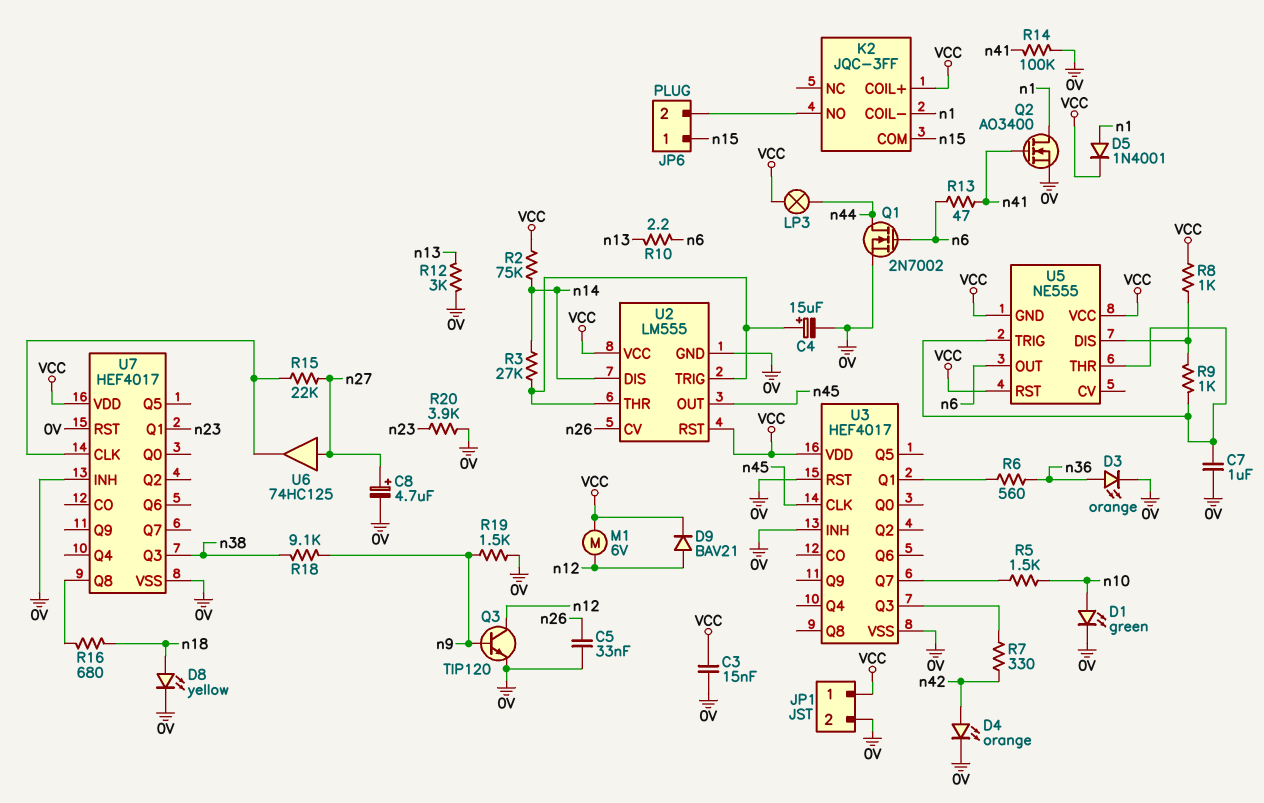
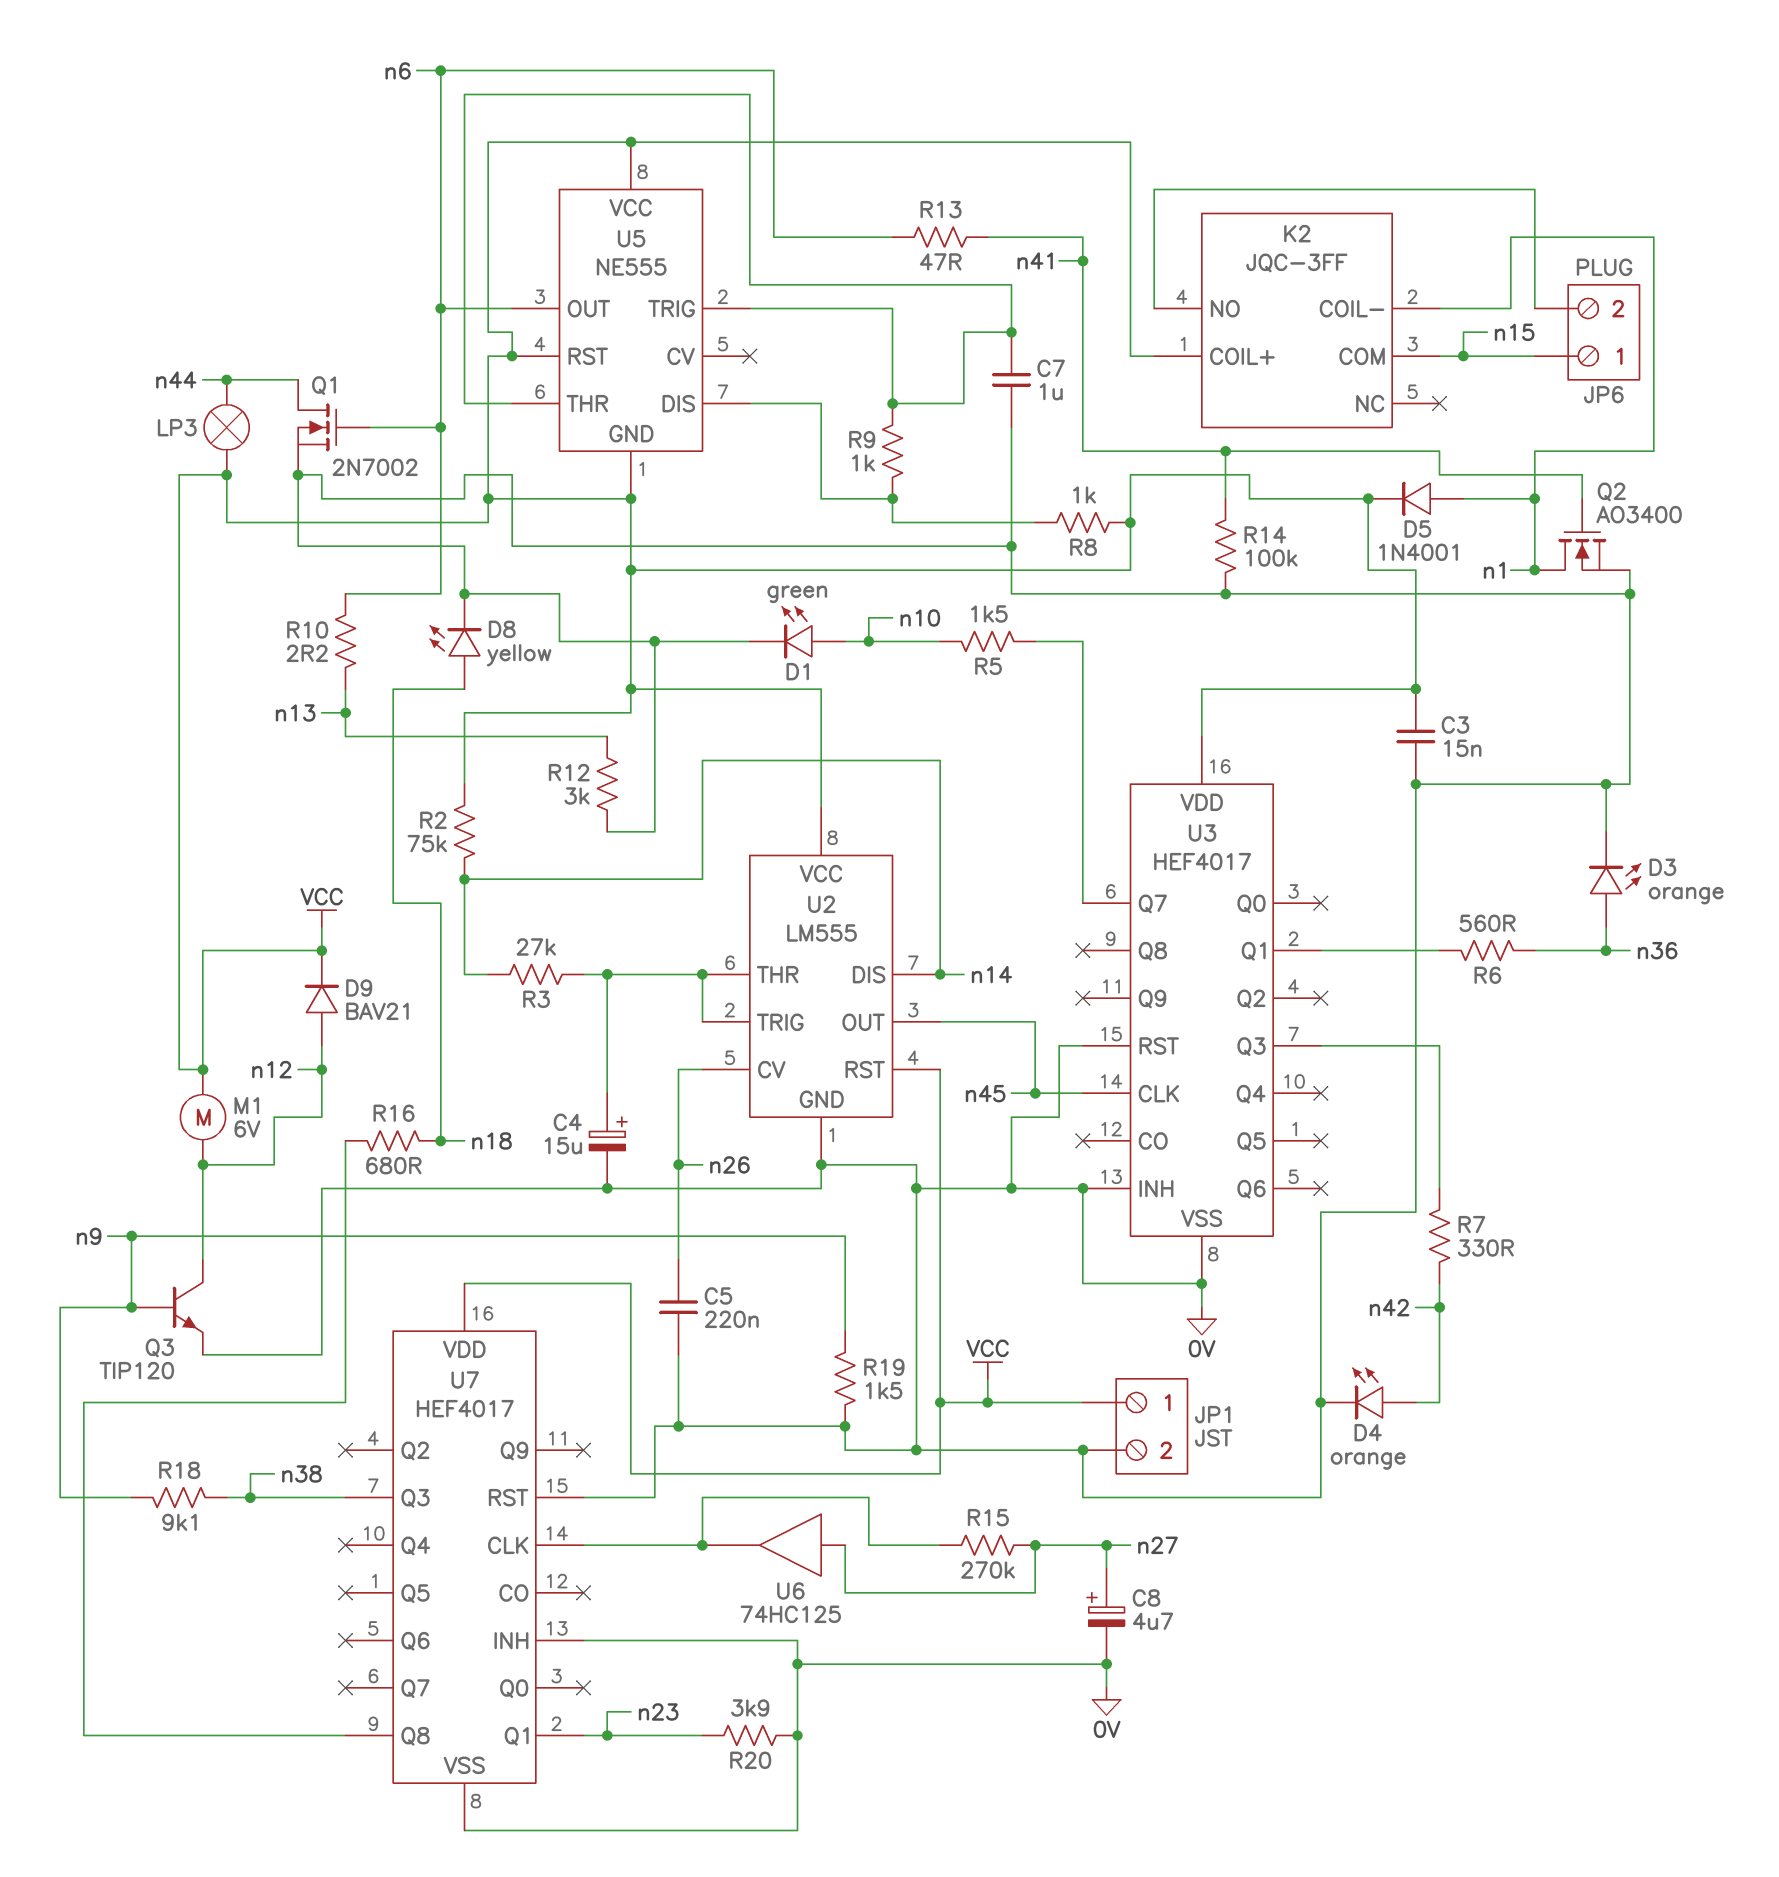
C5: 33nF (0V, n26) -> 220nF (0V, n26)
R15: 22k (U7/CLK, n27) -> 270k (U7/CLK, n27)

